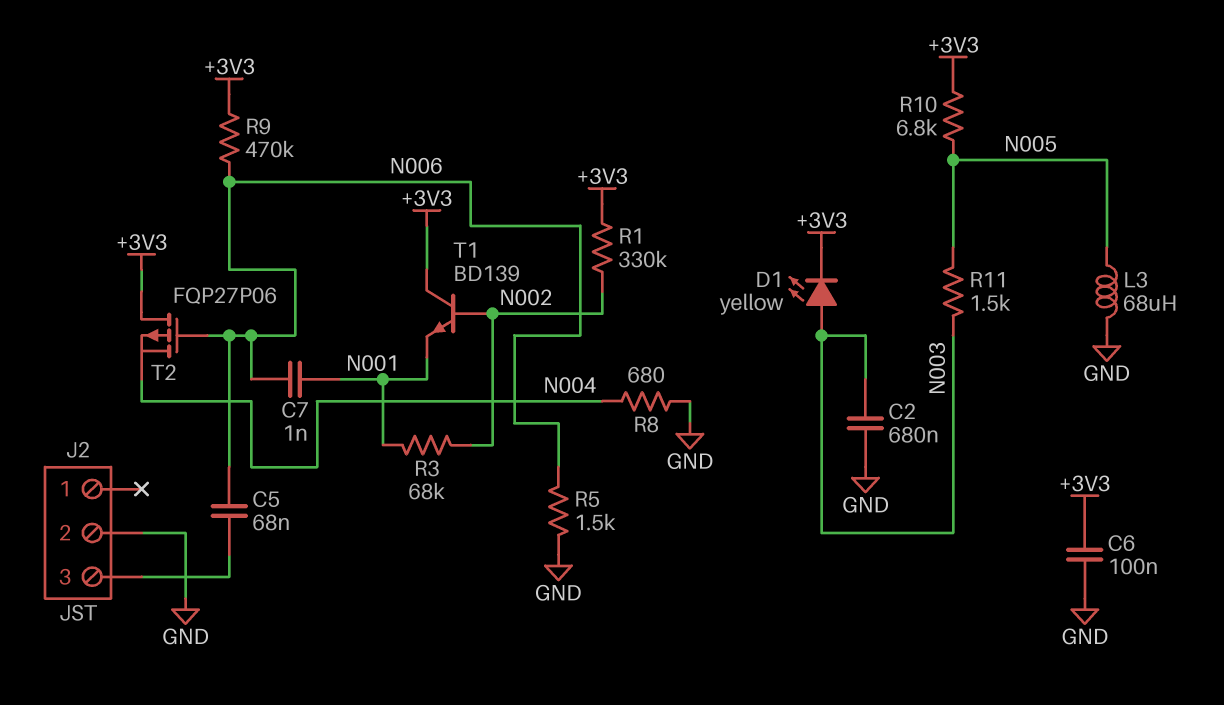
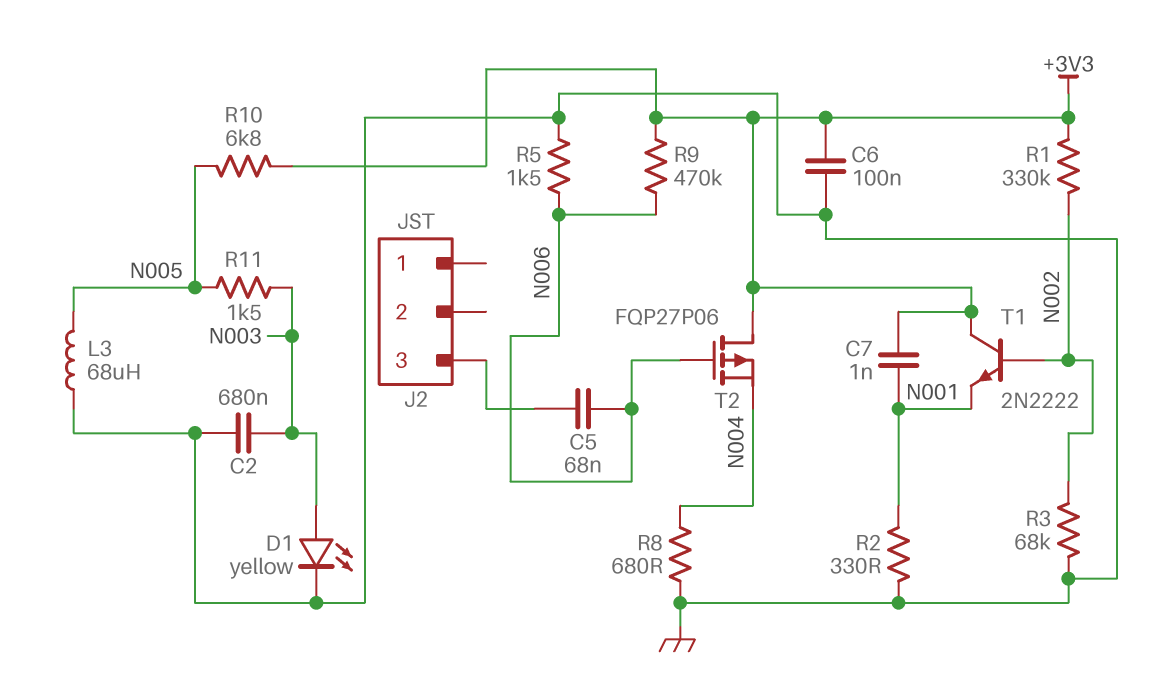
C7: 1nF (N001, N006) -> 1nF (+3V3, N001)
D1: LED yellow (A N003, K +3V3) -> LED yellow (A N003, K GND)
J2 pin 2: GND -> none
R2: none -> 330 (GND, N001)
R3: 68k (N001, N002) -> 68k (GND, N002)
T1: NPN BD139 (B N002, C +3V3, E N001) -> NPN 2N2222 (B N002, C +3V3, E N001)

